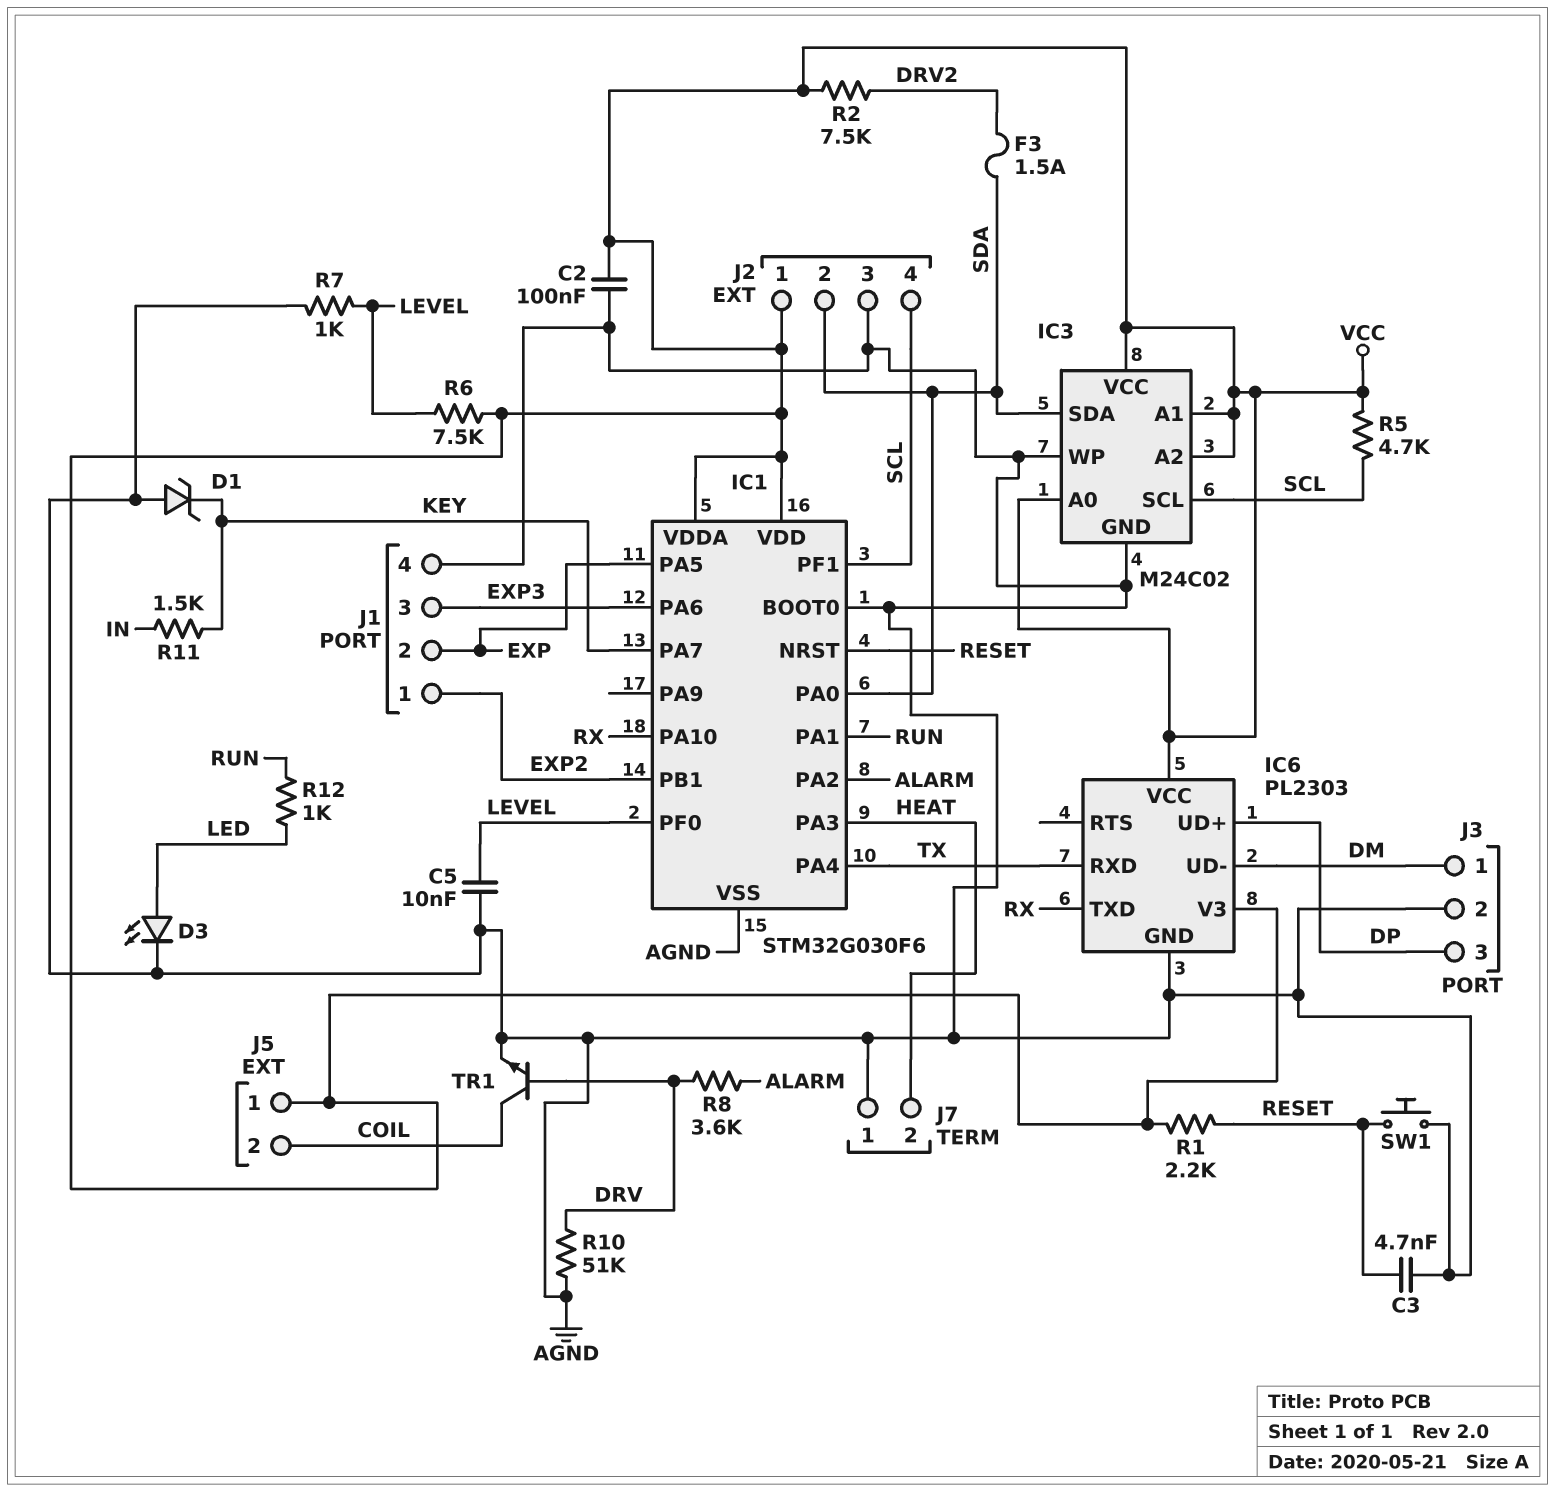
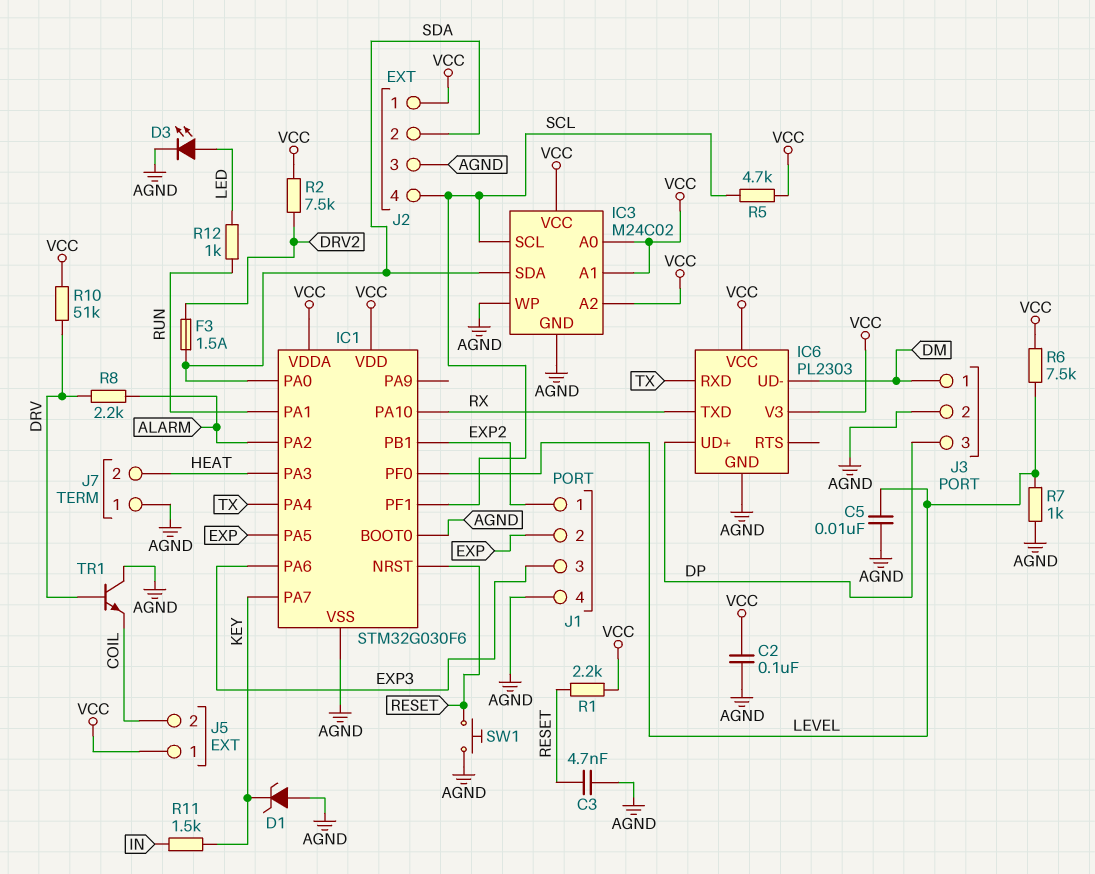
R8: 3.6k (ALARM, DRV) -> 2.2k (ALARM, DRV)
R10: 51k (AGND, DRV) -> 51k (DRV, VCC)
TR1: NPN (B DRV, C COIL, E AGND) -> NPN (B DRV, C AGND, E COIL)

